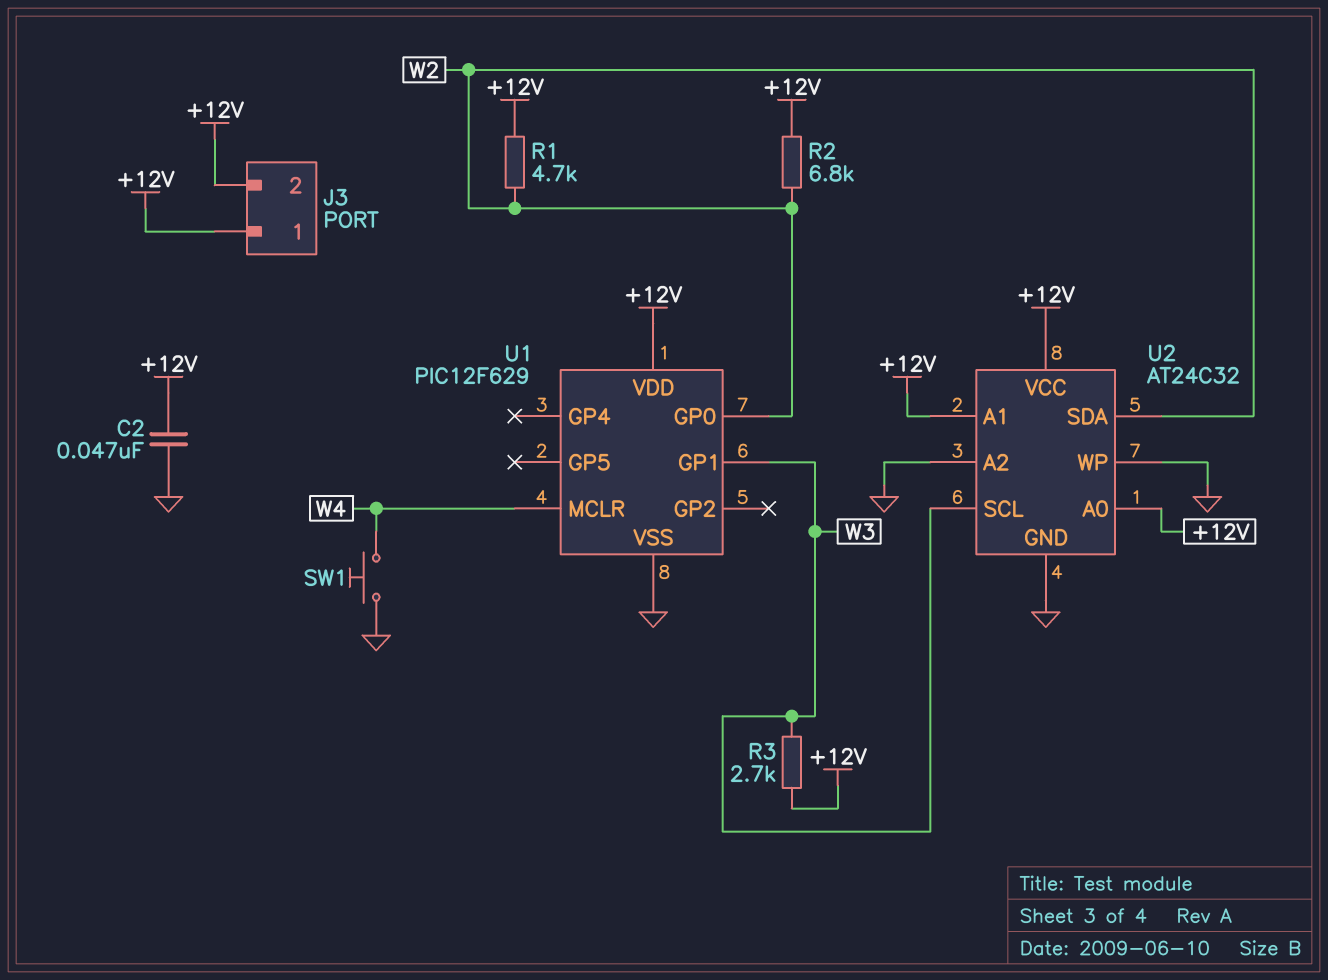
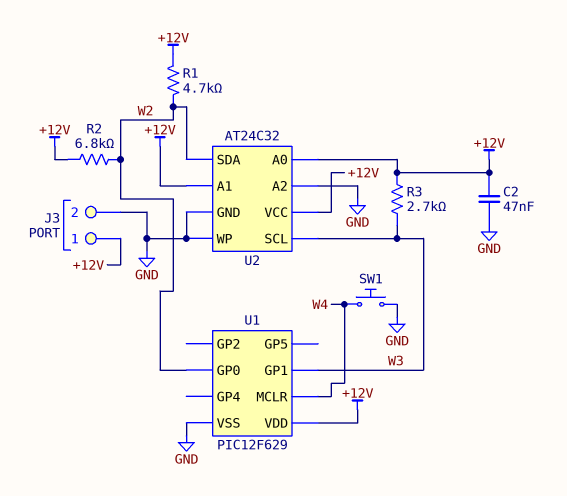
J3 pin 2: +12V -> GND

